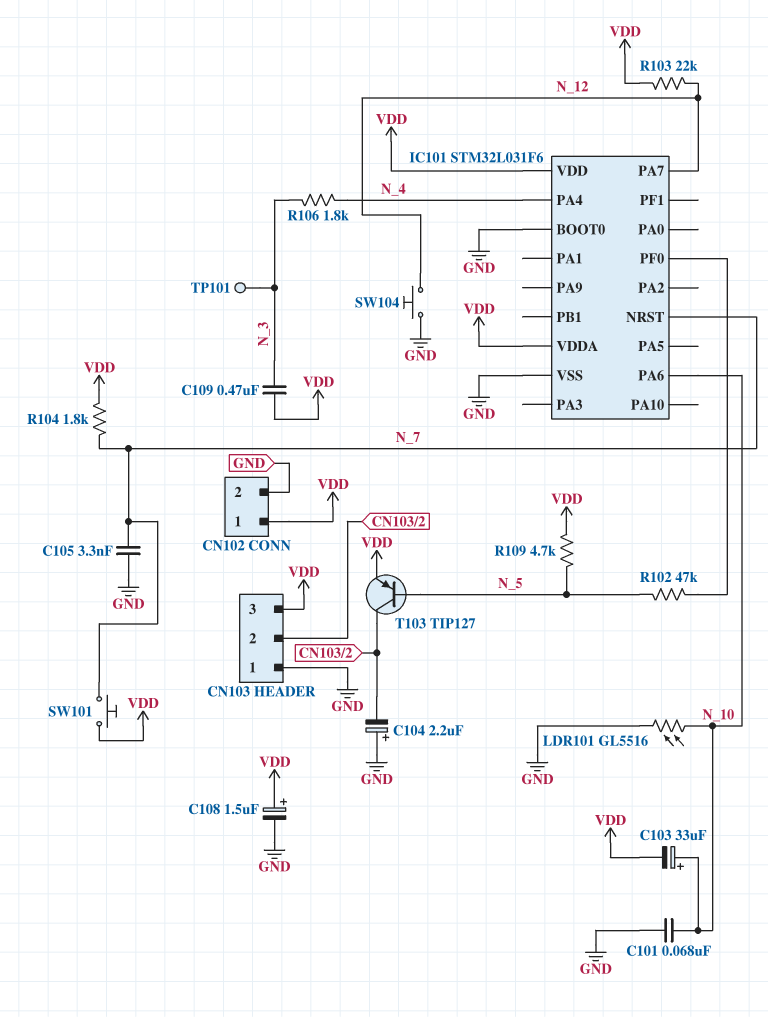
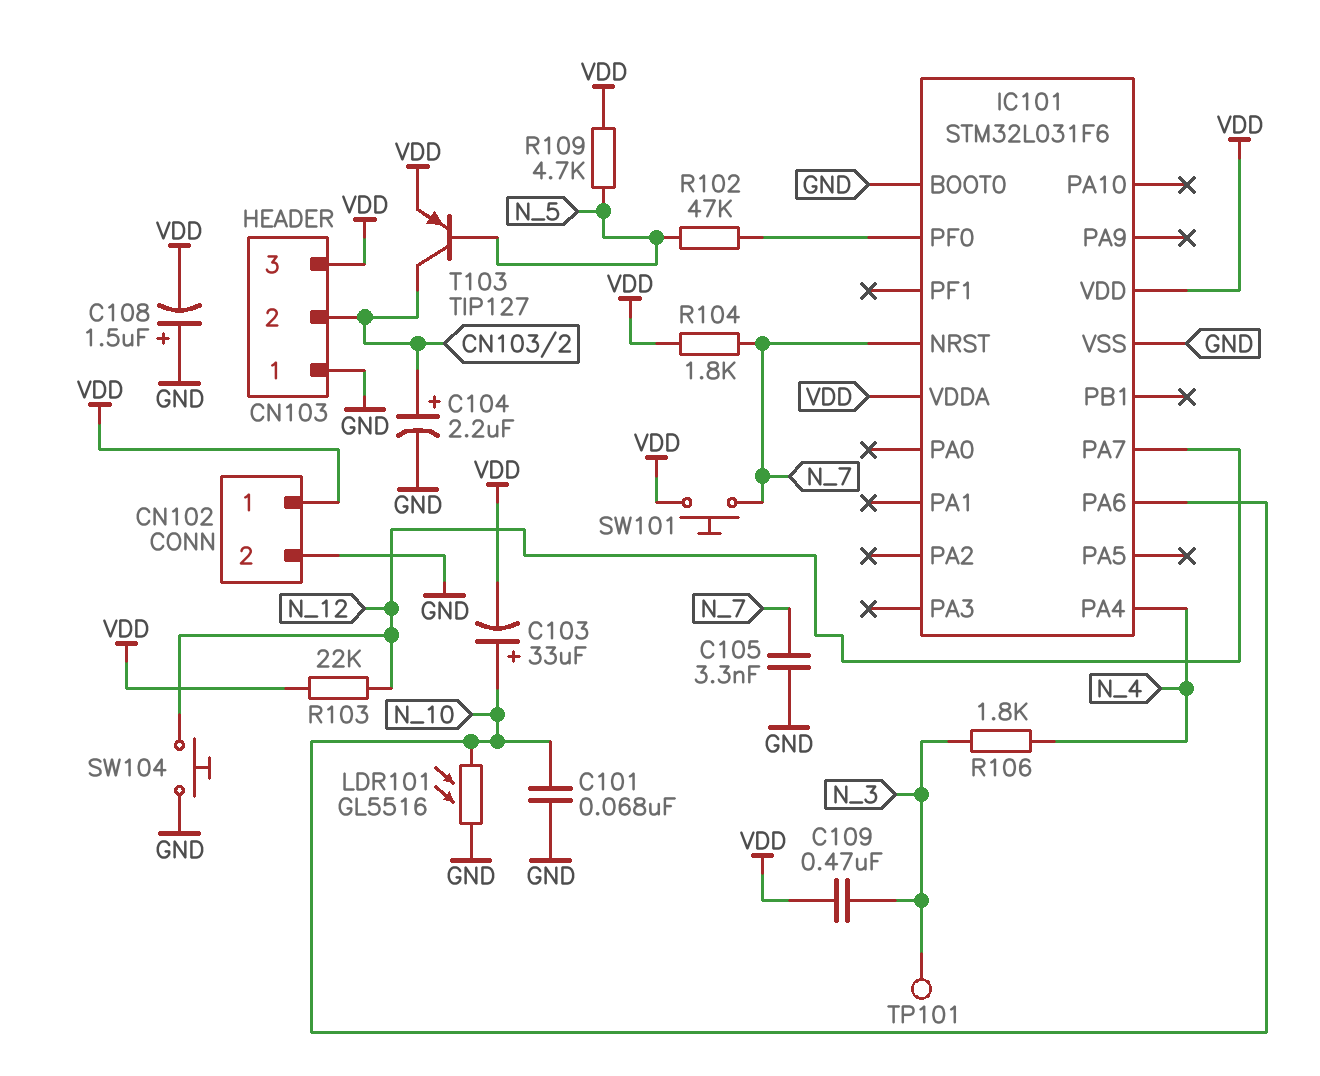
C104: 2.2uF (plus GND, minus CN103/2) -> 2.2uF (plus CN103/2, minus GND)
C108: 1.5uF (plus VDD, minus GND) -> 1.5uF (plus GND, minus VDD)

